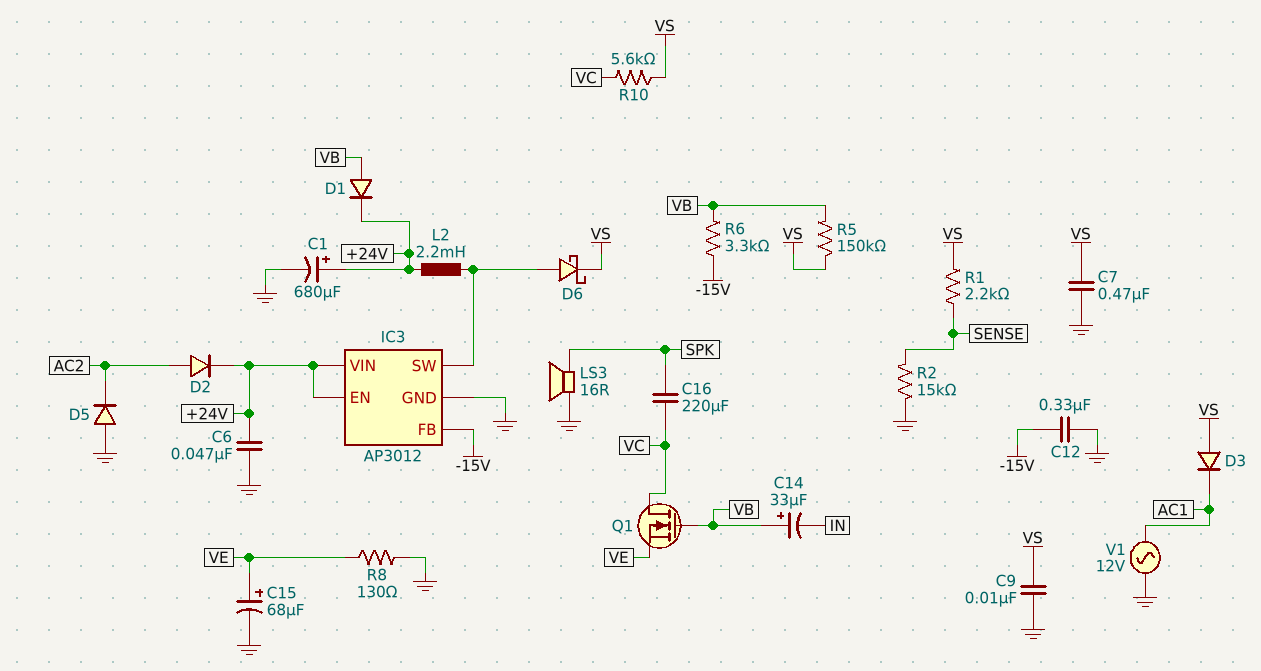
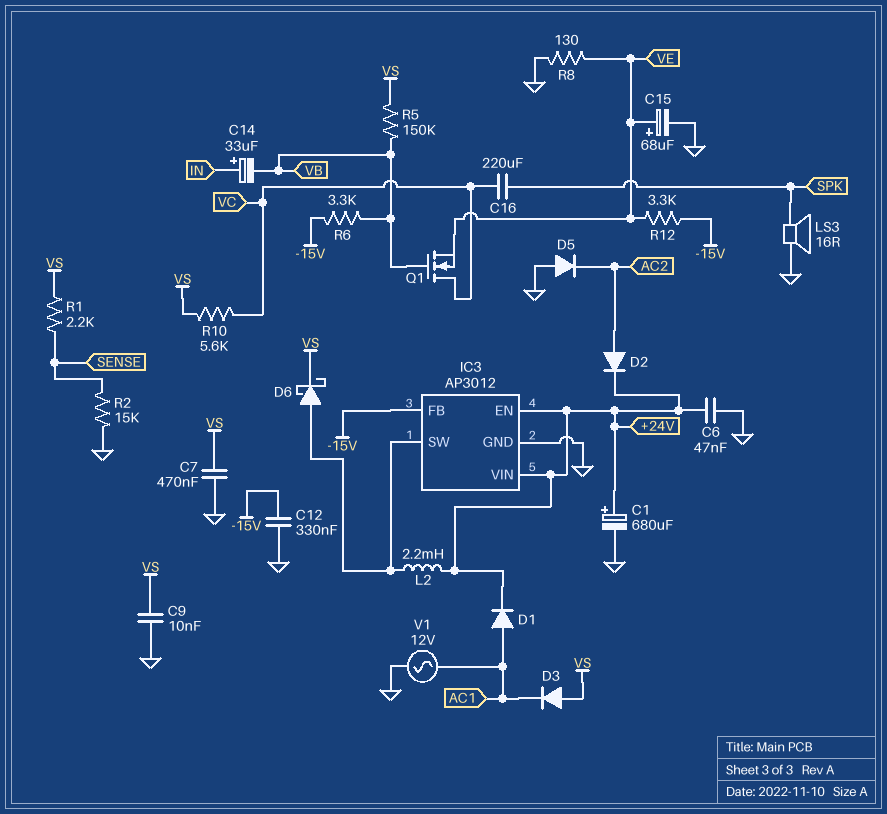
C14: 33uF (plus VB, minus IN) -> 33uF (plus IN, minus VB)
D1: diode (A VB, K +24V) -> diode (A AC1, K +24V)
R12: none -> 3.3k (-15V, VE)

